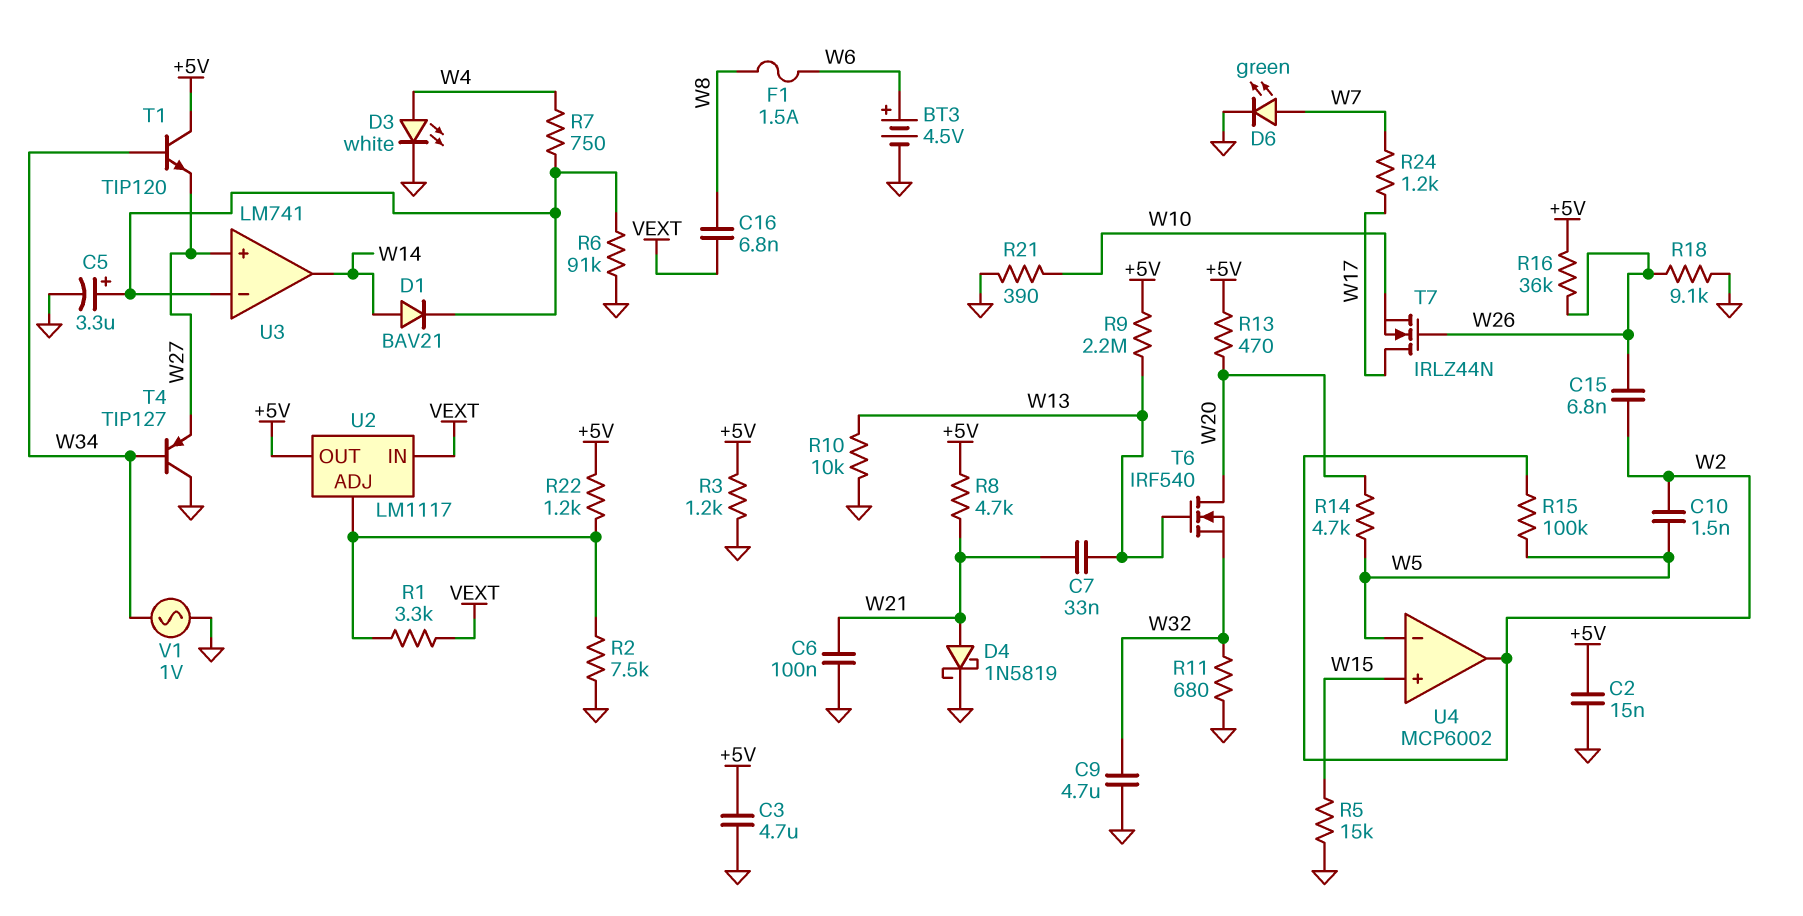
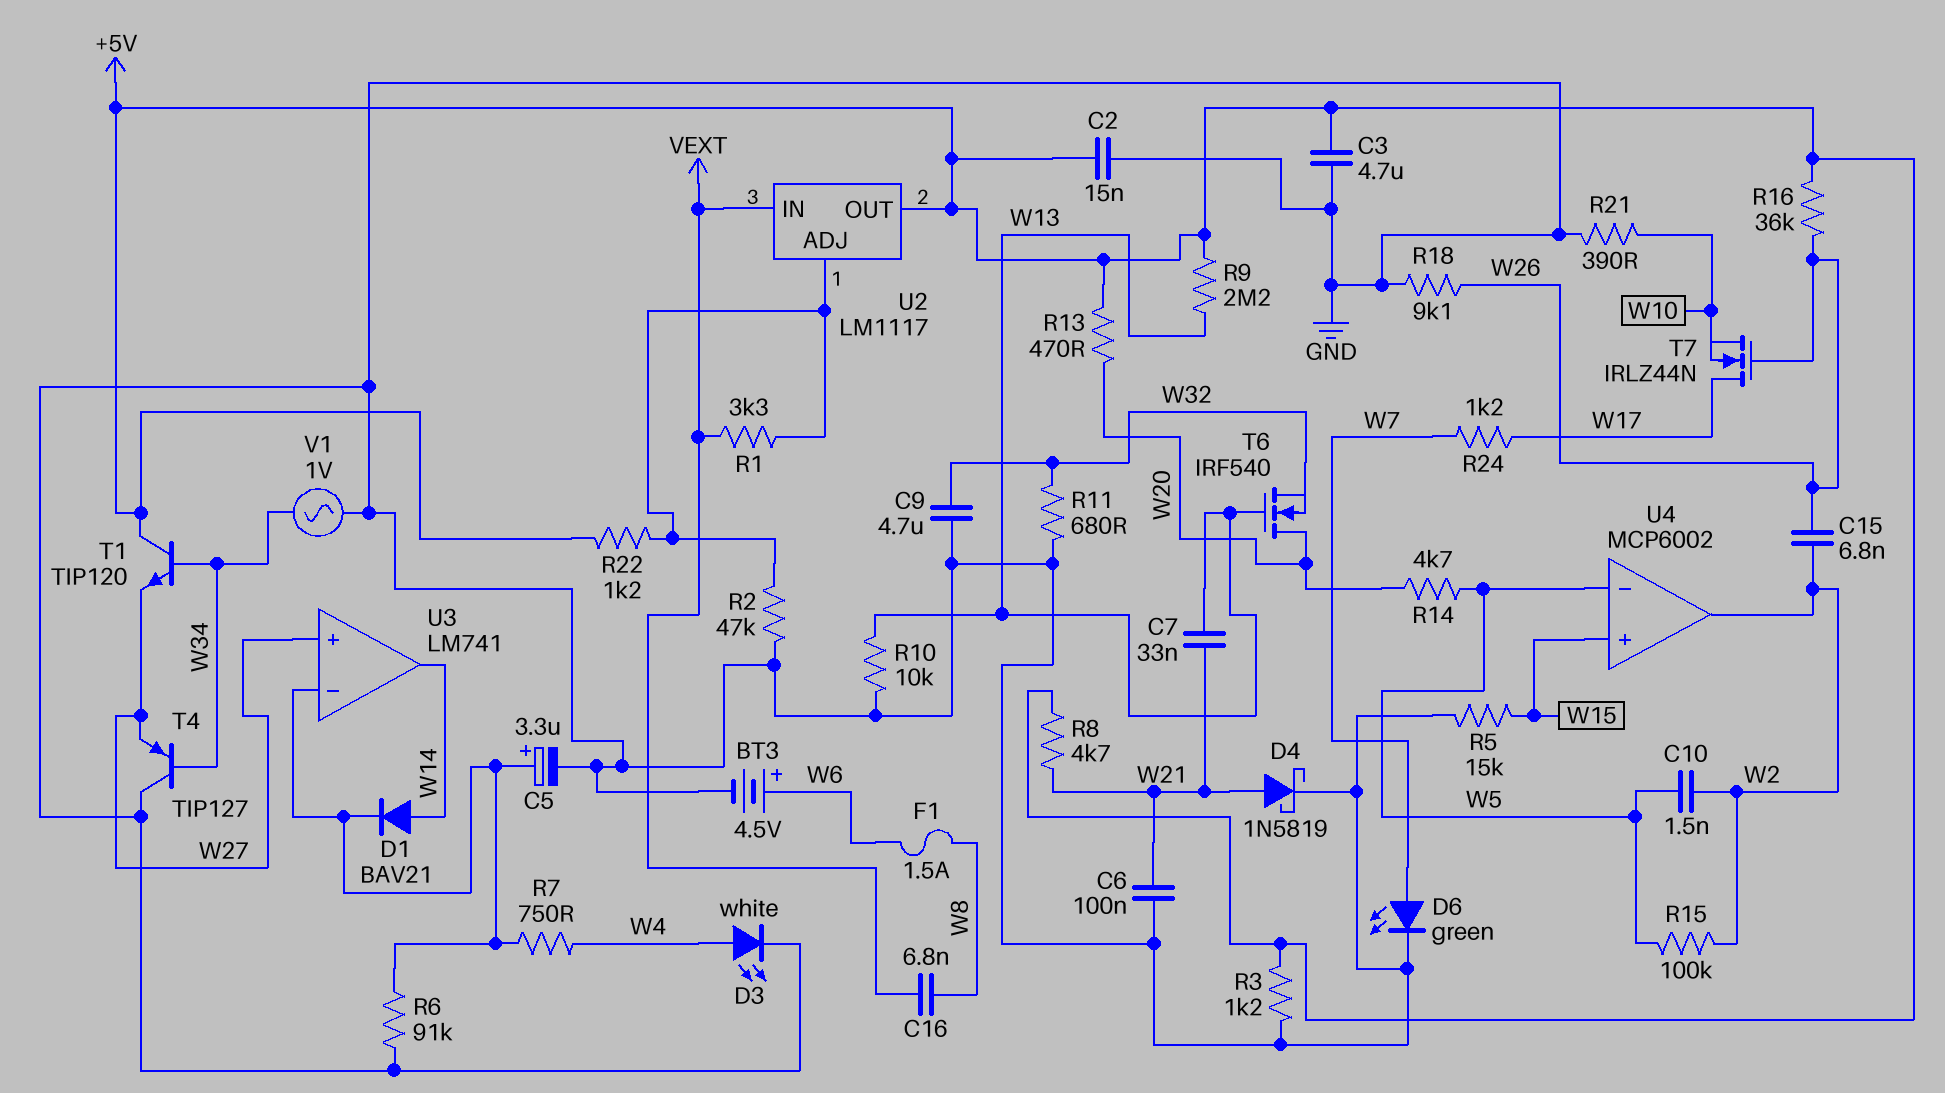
R2: 7.5k (GND, U2/ADJ) -> 47k (GND, U2/ADJ)

